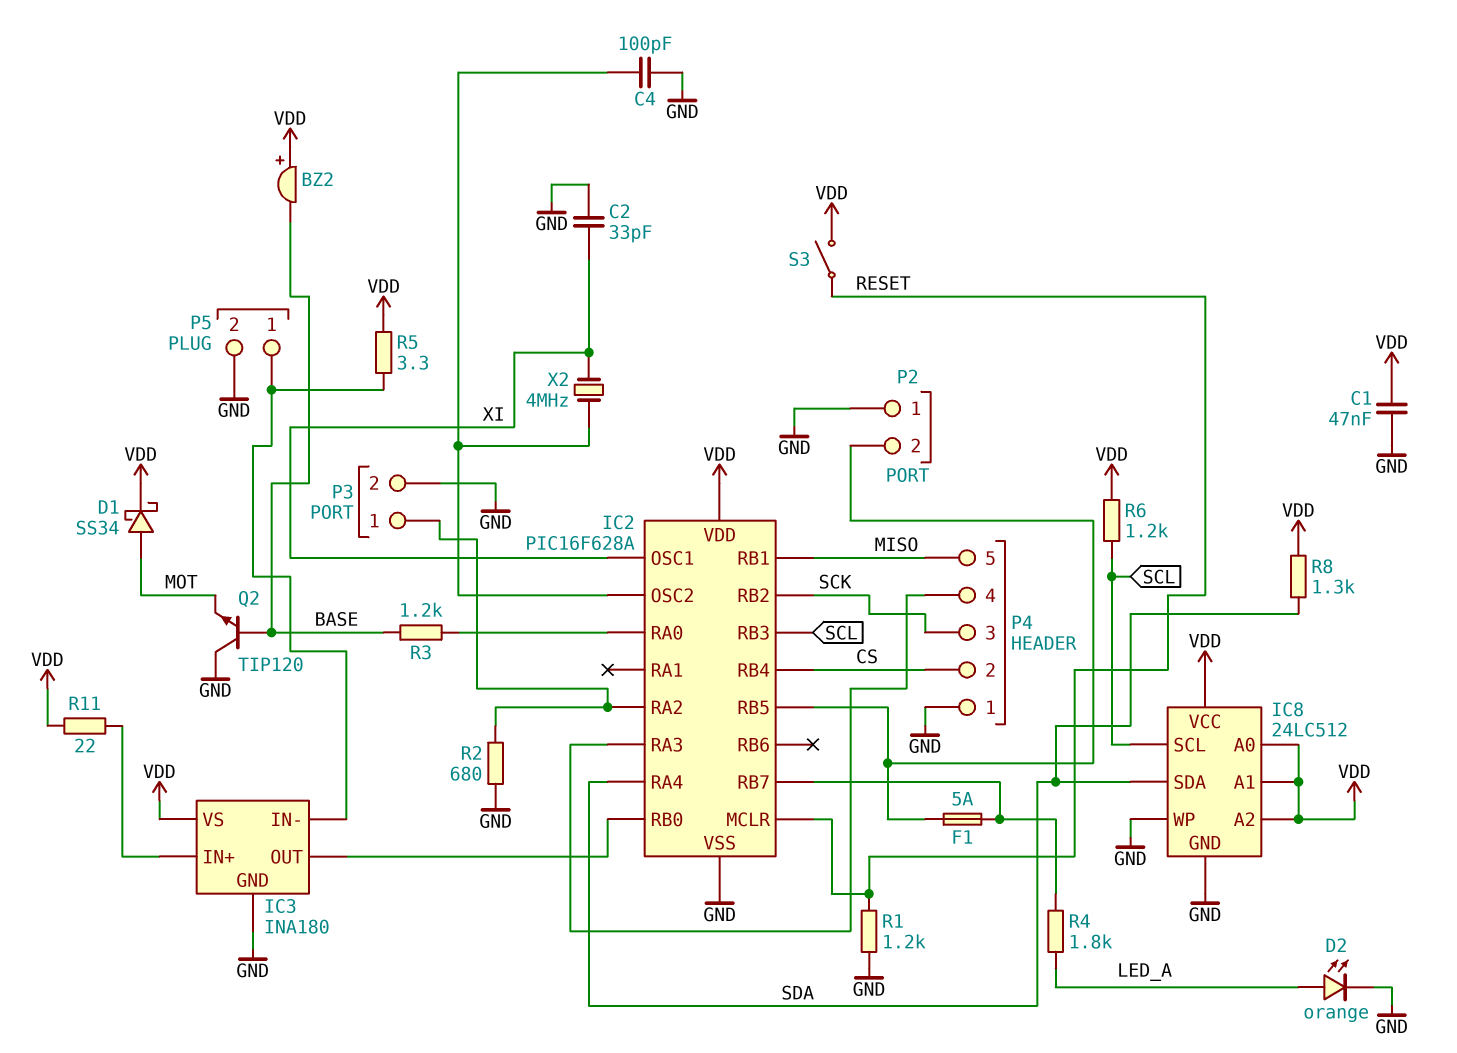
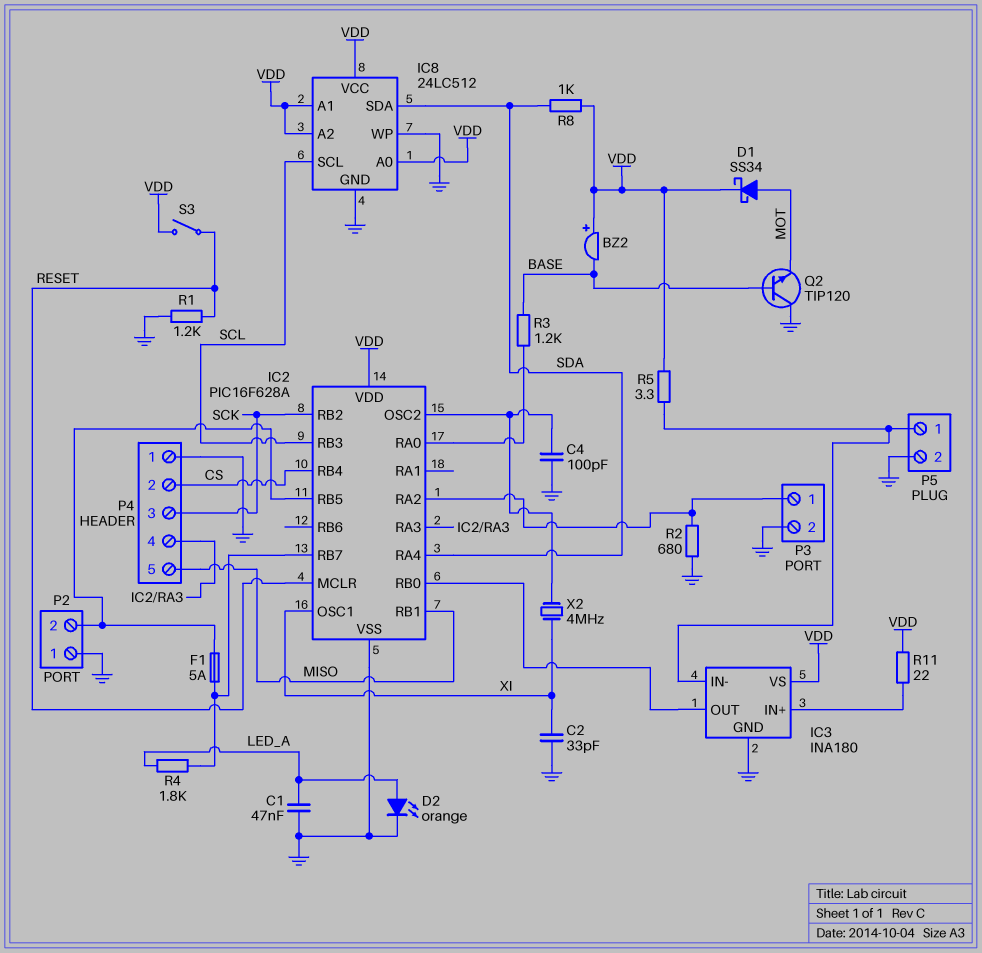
C1: 47nF (GND, VDD) -> 47nF (GND, LED_A)
R6: 1.2k (SCL, VDD) -> none
R8: 1.3k (SDA, VDD) -> 1k (SDA, VDD)

